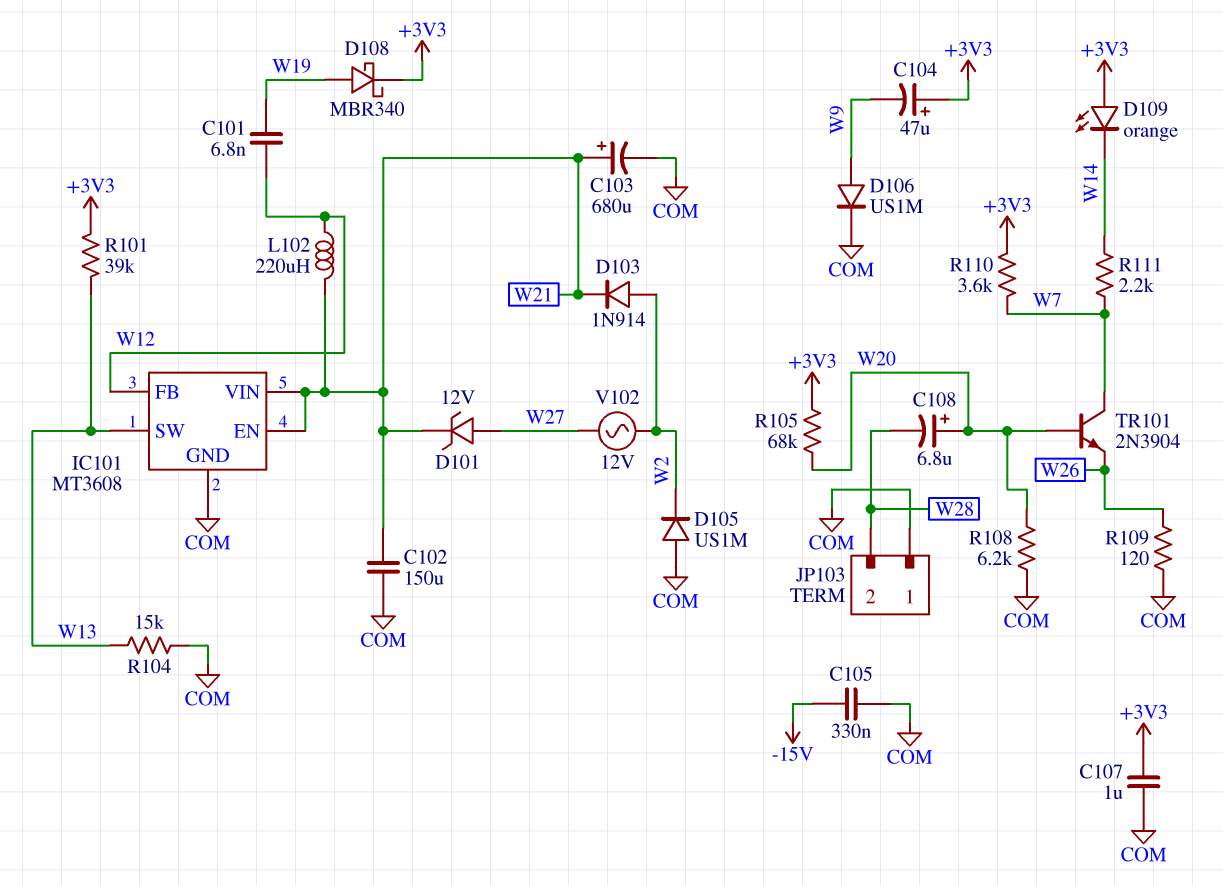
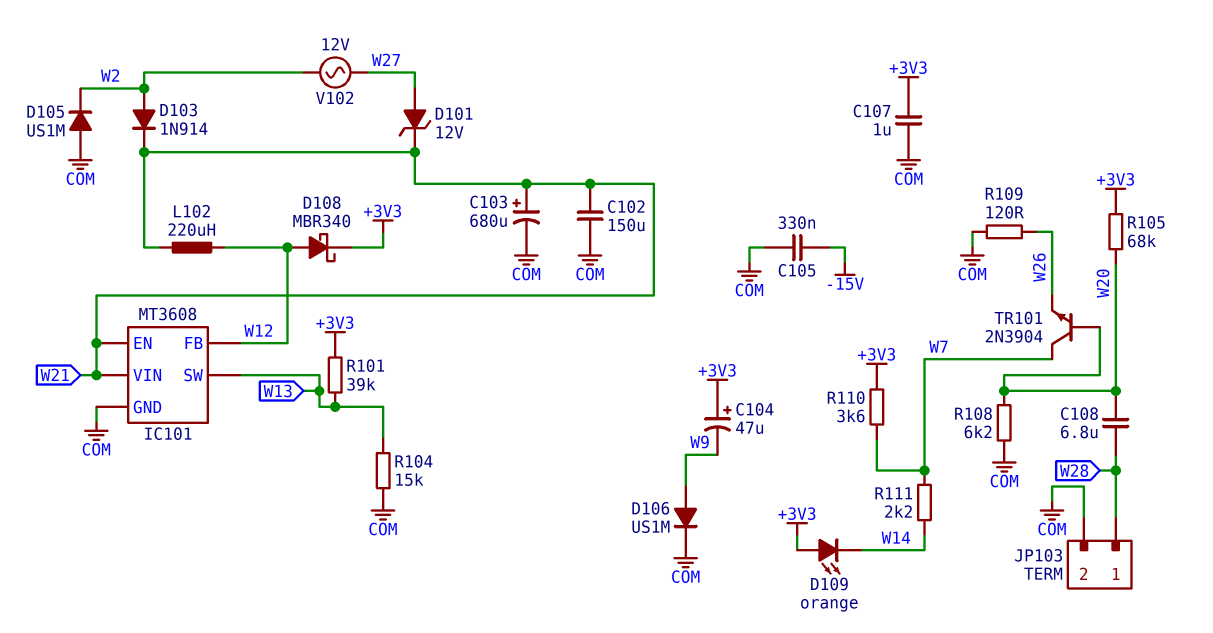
C101: 6.8nF (W12, W19) -> none
C108: 6.8uF (plus W20, minus W28) -> 6.8uF (W20, W28)
D108: schottky MBR340 (A W19, K +3V3) -> schottky MBR340 (A W12, K +3V3)
JP103 pin 1: COM -> W28
JP103 pin 2: W28 -> COM

